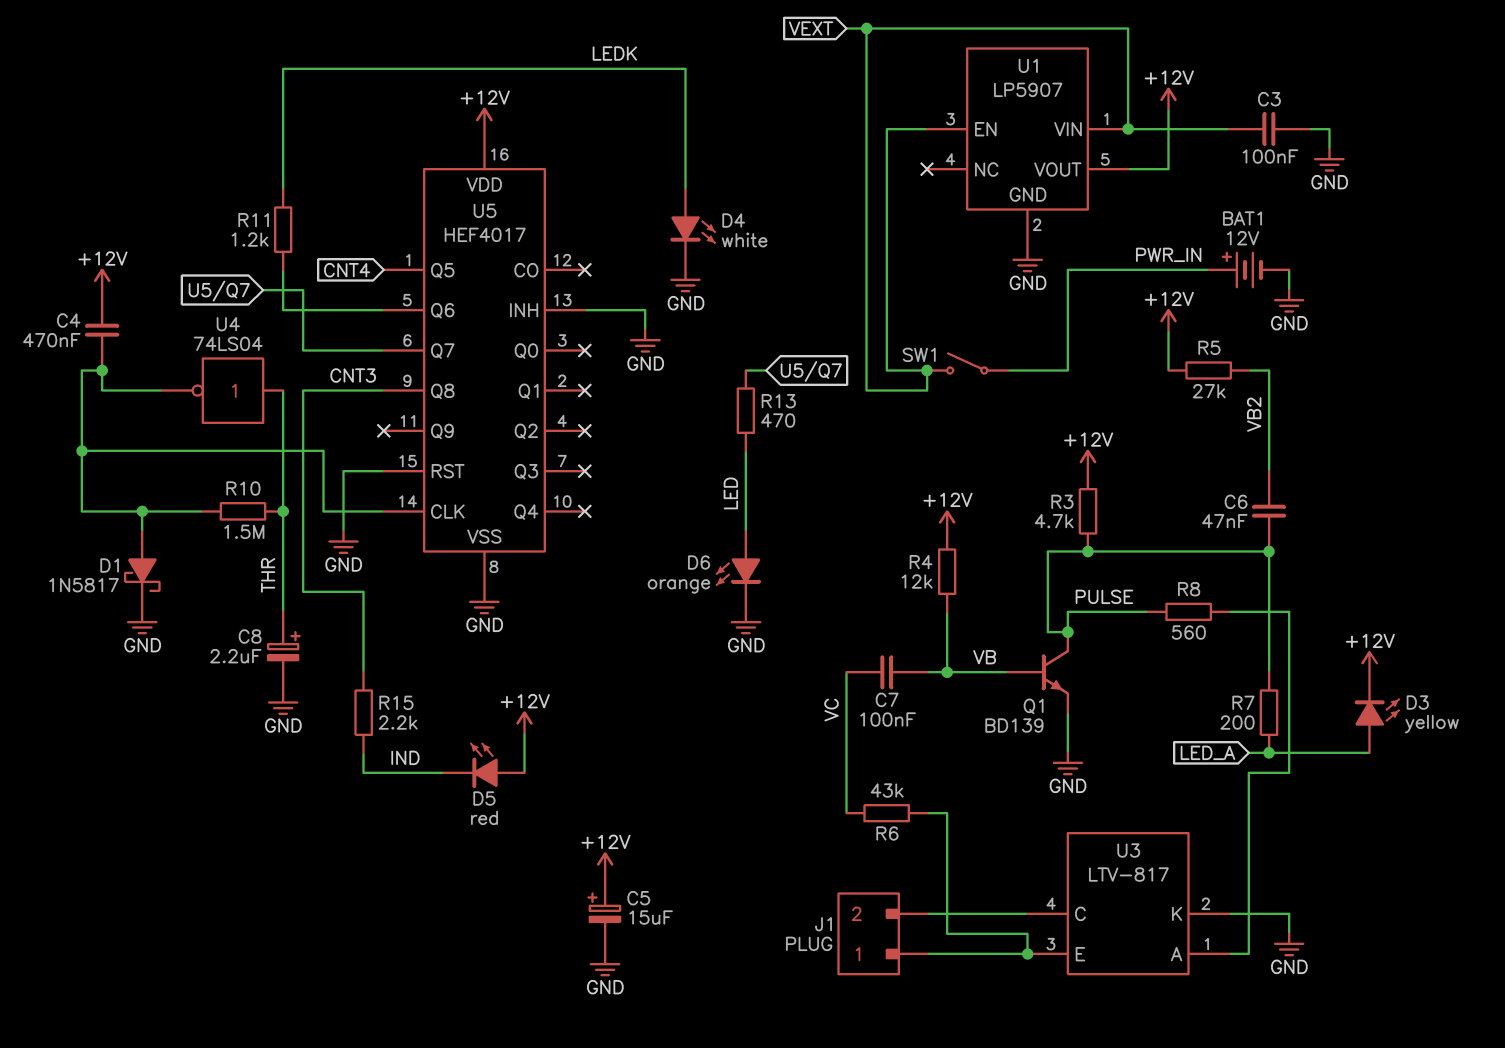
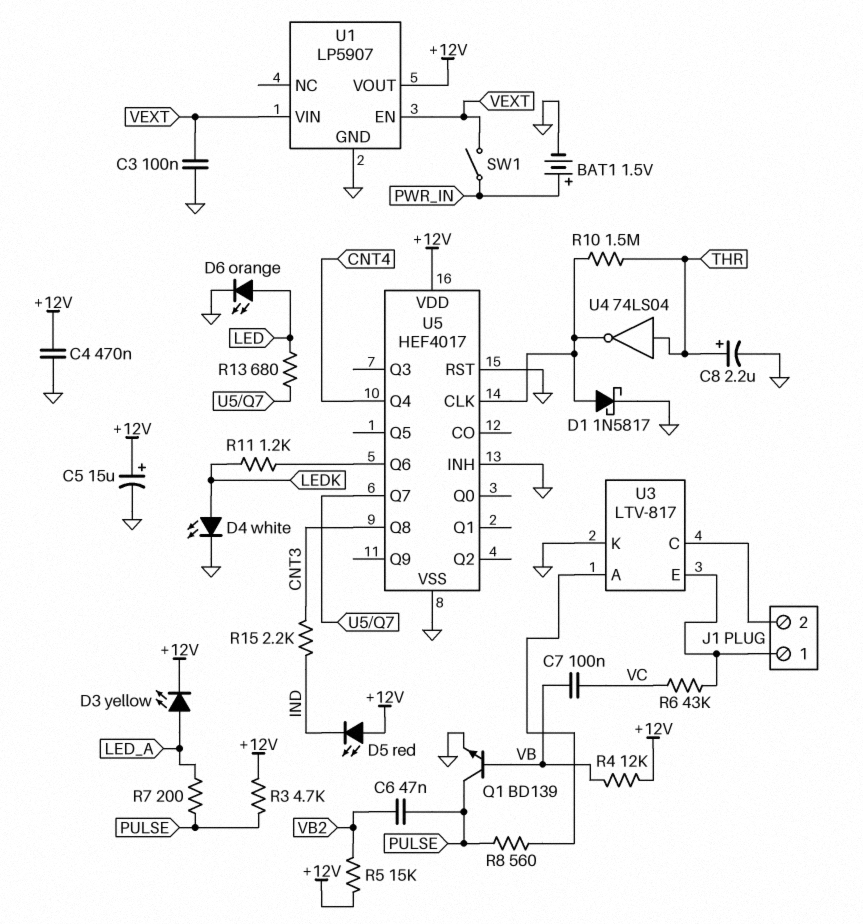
BAT1: 12V (plus PWR_IN, minus GND) -> 1.5V (plus PWR_IN, minus GND)
C4: 470nF (+12V, U5/CLK) -> 470nF (+12V, GND)
R5: 27k (+12V, VB2) -> 15k (+12V, VB2)
R13: 470 (LED, U5/Q7) -> 680 (LED, U5/Q7)
U5 pin Q4: none -> CNT4
U5 pin Q5: CNT4 -> none

